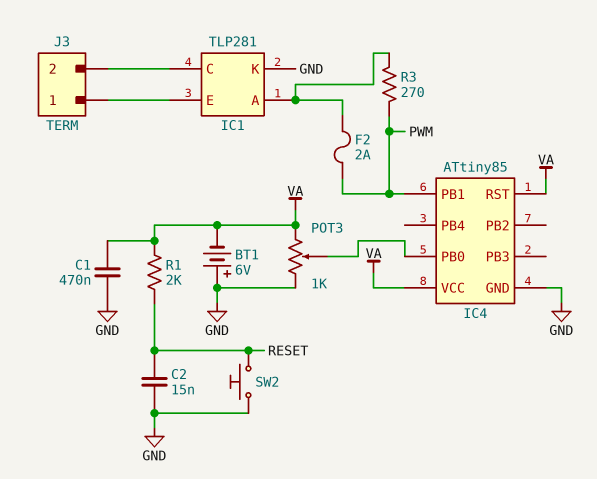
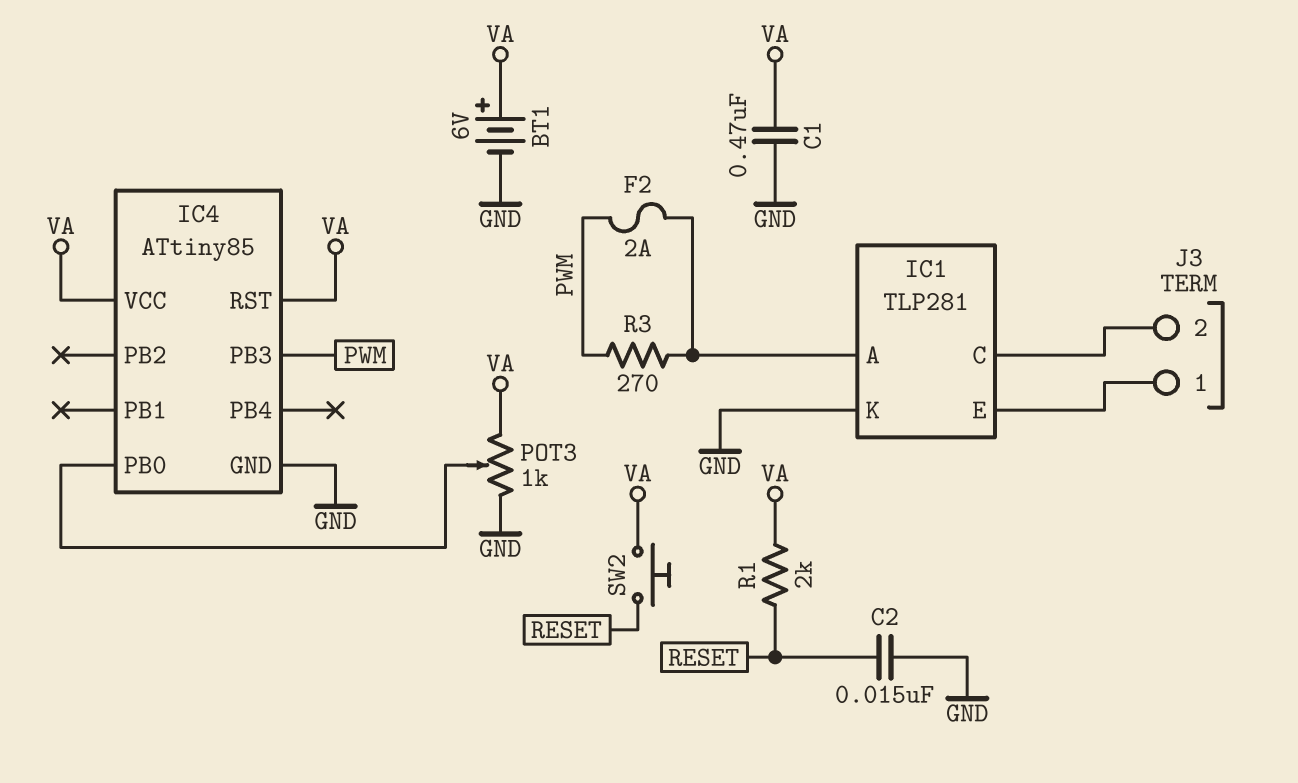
BT1: 6V (plus GND, minus VA) -> 6V (plus VA, minus GND)
IC4 pin PB1: PWM -> none
IC4 pin PB3: none -> PWM
SW2: button (GND, RESET) -> button (RESET, VA)

